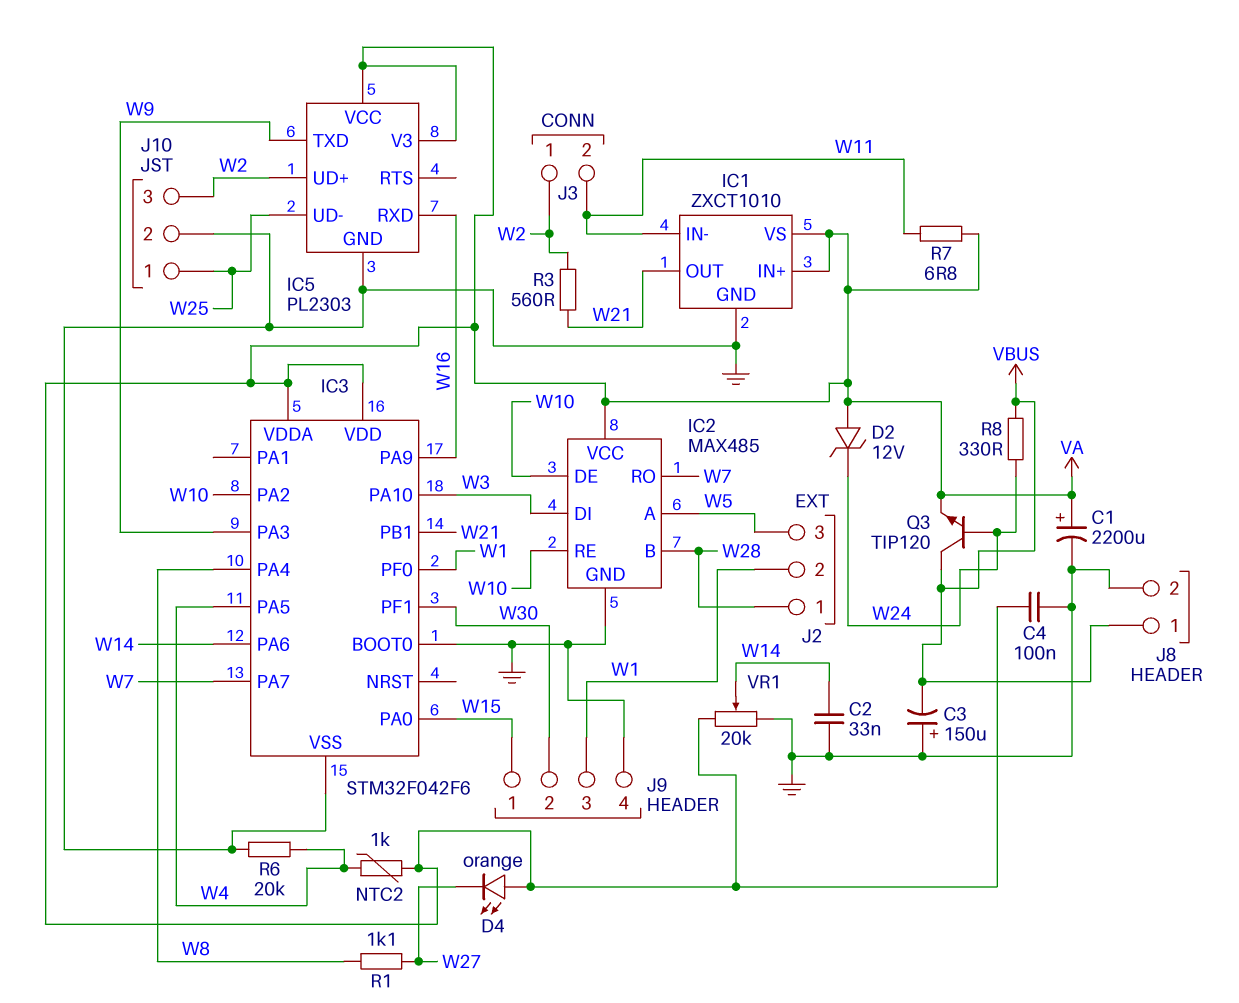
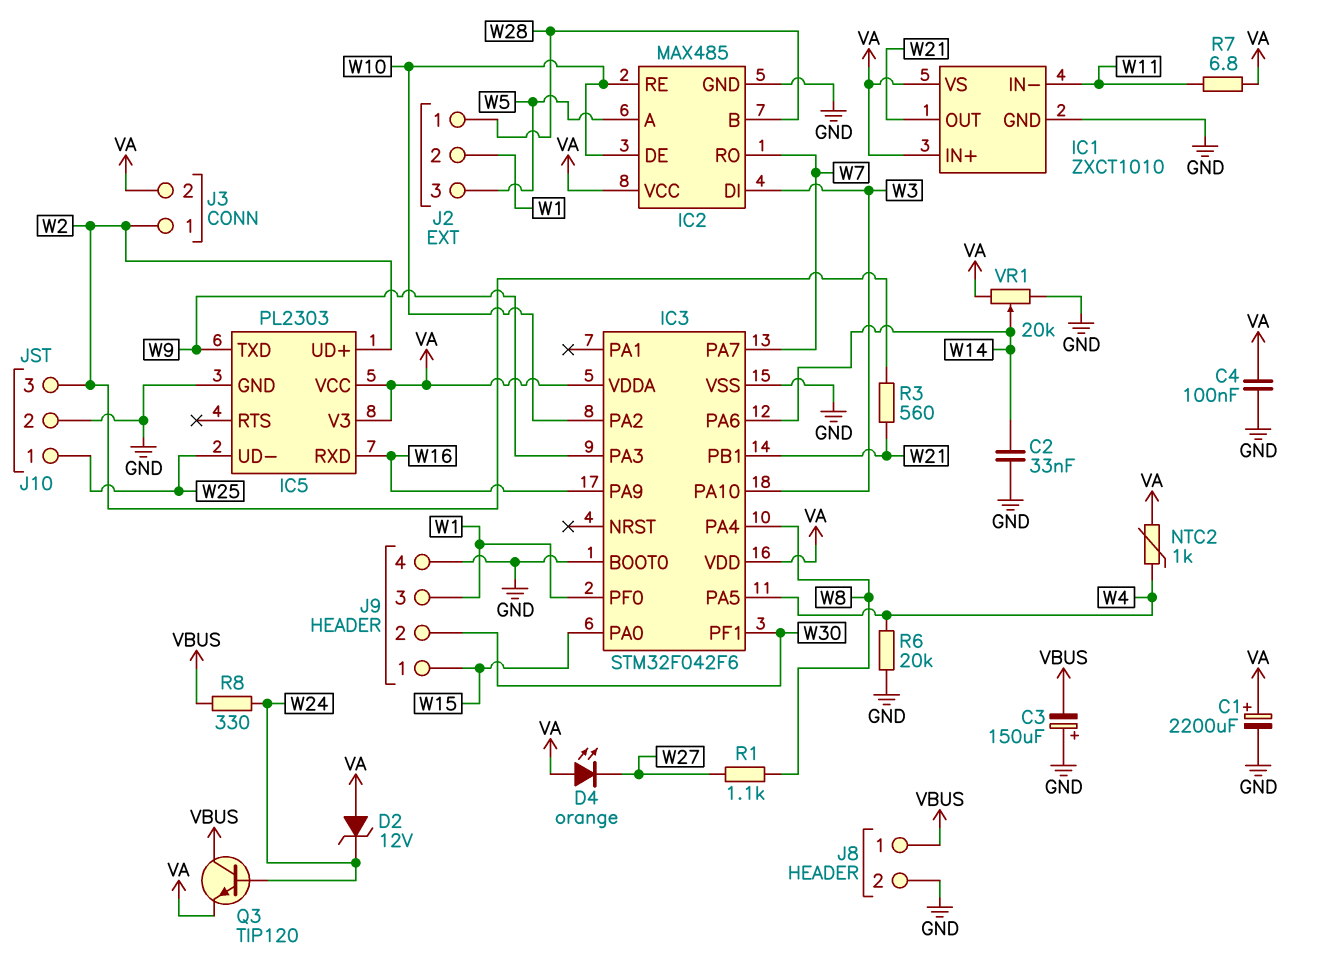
J3 pin 2: W11 -> VA

